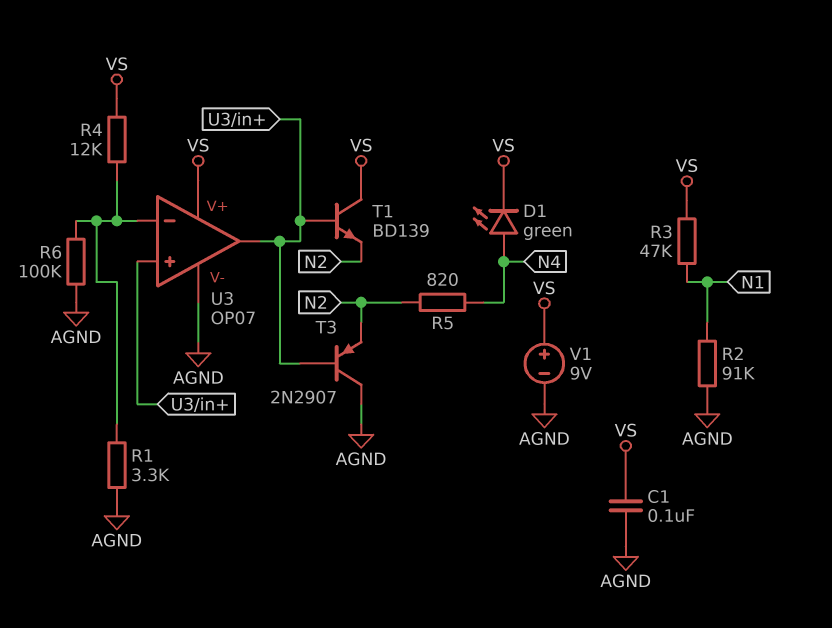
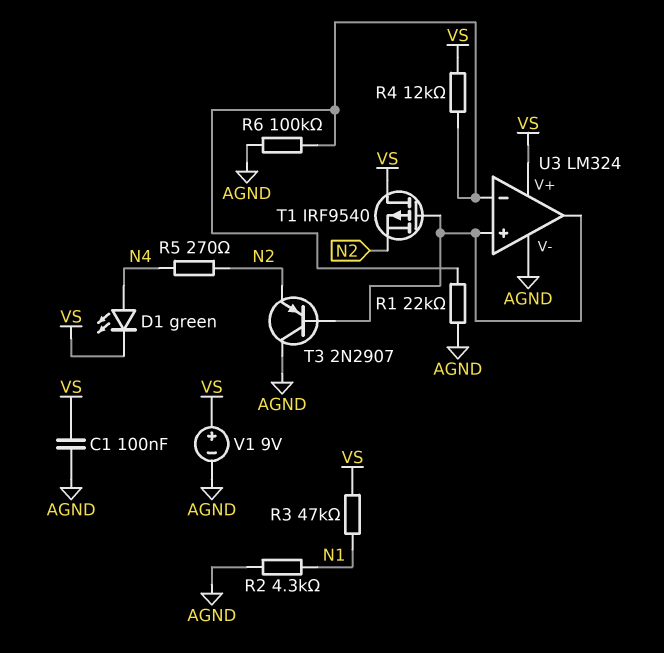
R1: 3.3k (AGND, U3/in-) -> 22k (AGND, U3/in-)
R2: 91k (AGND, N1) -> 4.3k (AGND, N1)
R5: 820 (N2, N4) -> 270 (N2, N4)
T1: NPN BD139 (B U3/in+, C VS, E N2) -> PMOS IRF9540 (G U3/in+, D VS, S N2)
U3: OP07 -> LM324

